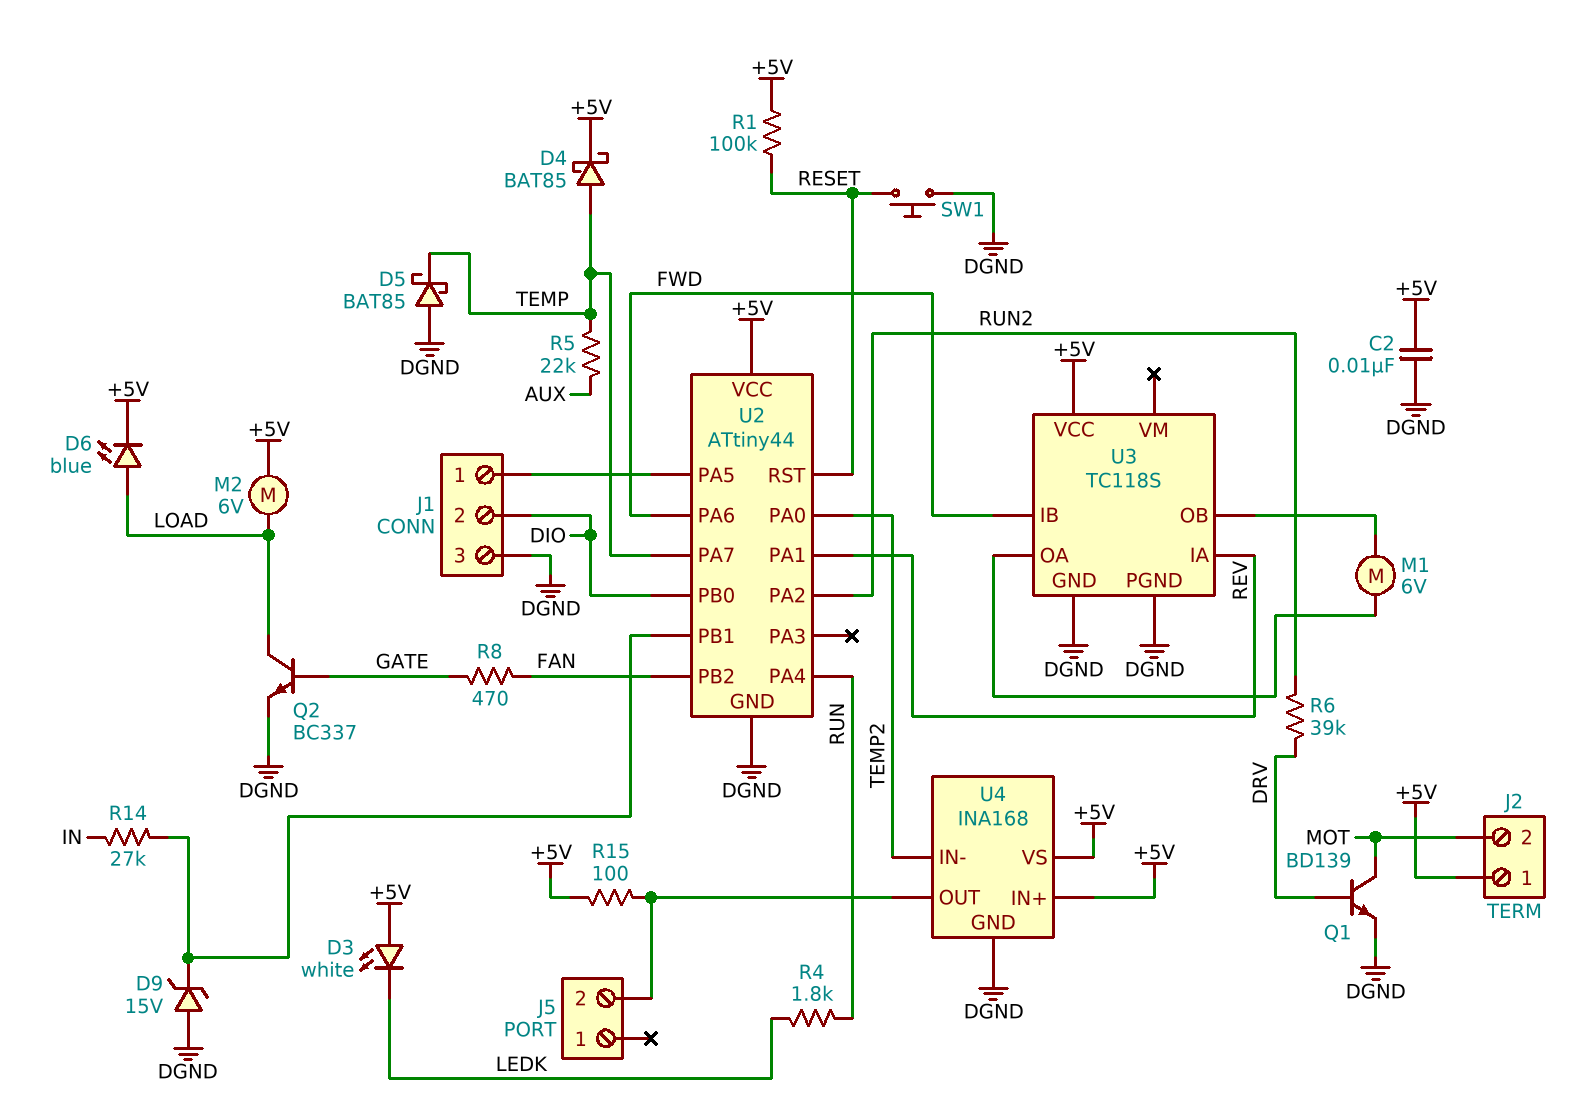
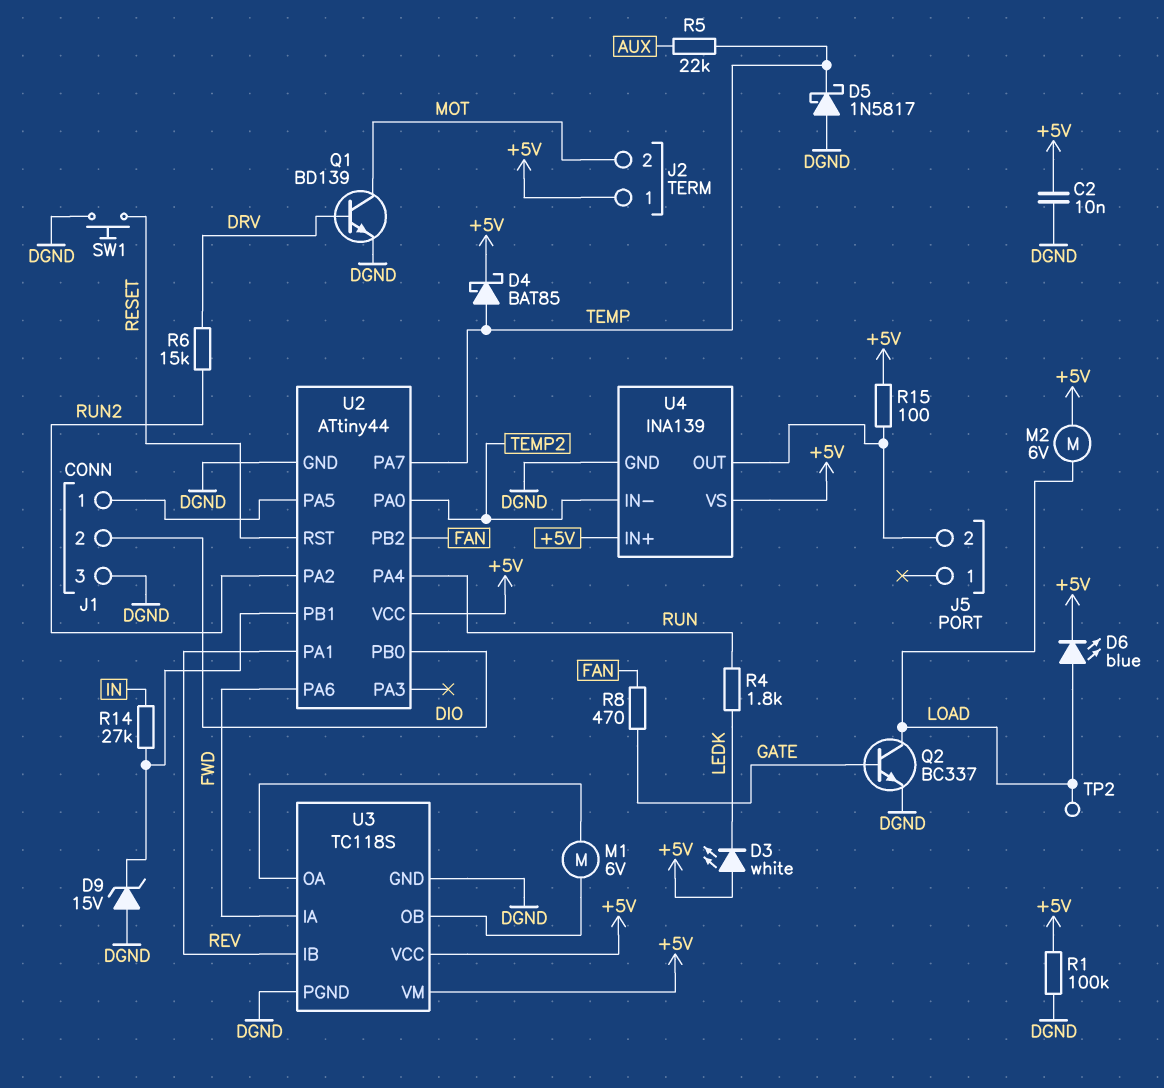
D5: schottky BAT85 (A DGND, K TEMP) -> schottky 1N5817 (A DGND, K TEMP)
R1: 100k (+5V, RESET) -> 100k (+5V, DGND)
R6: 39k (DRV, RUN2) -> 15k (DRV, RUN2)
TP2: none -> test point (LOAD)
U3 pin IA: REV -> FWD
U3 pin IB: FWD -> REV
U3 pin VM: none -> +5V
U4: INA168 -> INA139

